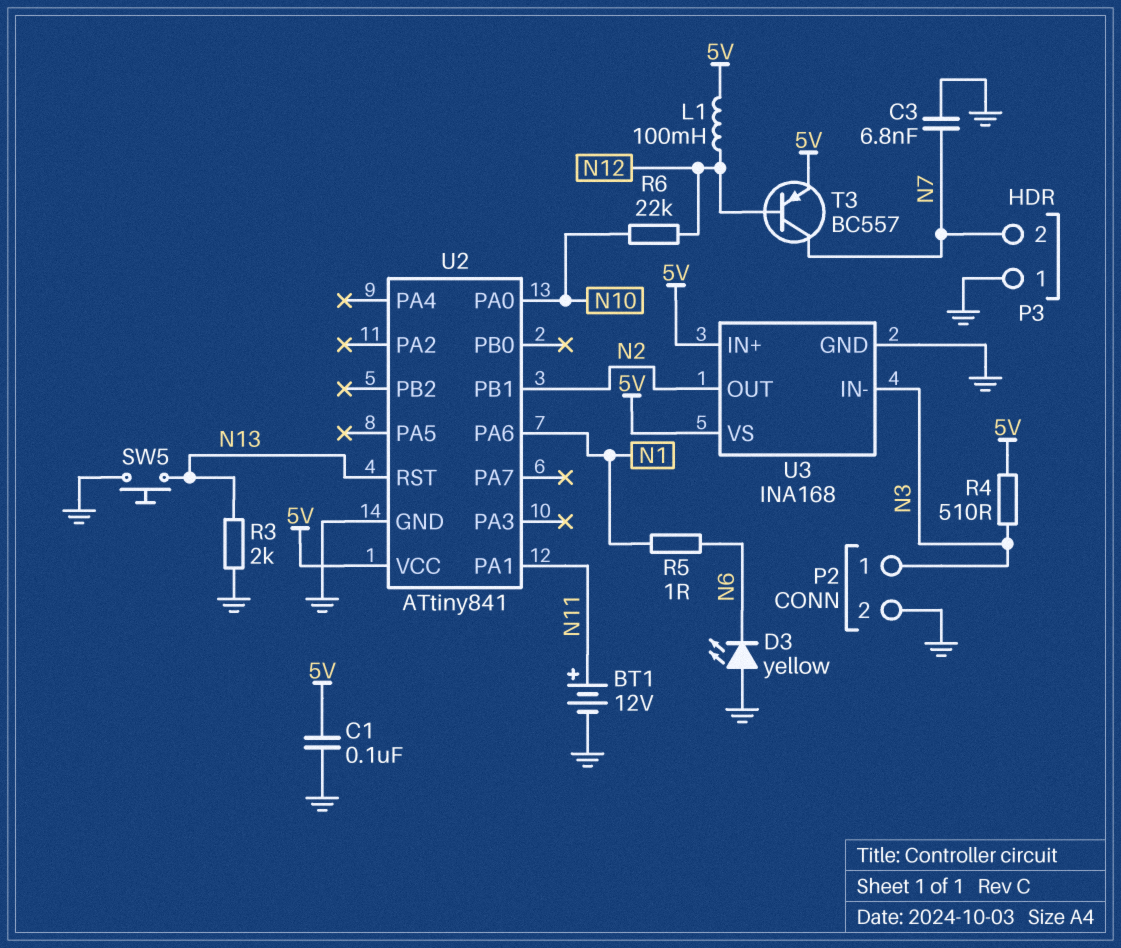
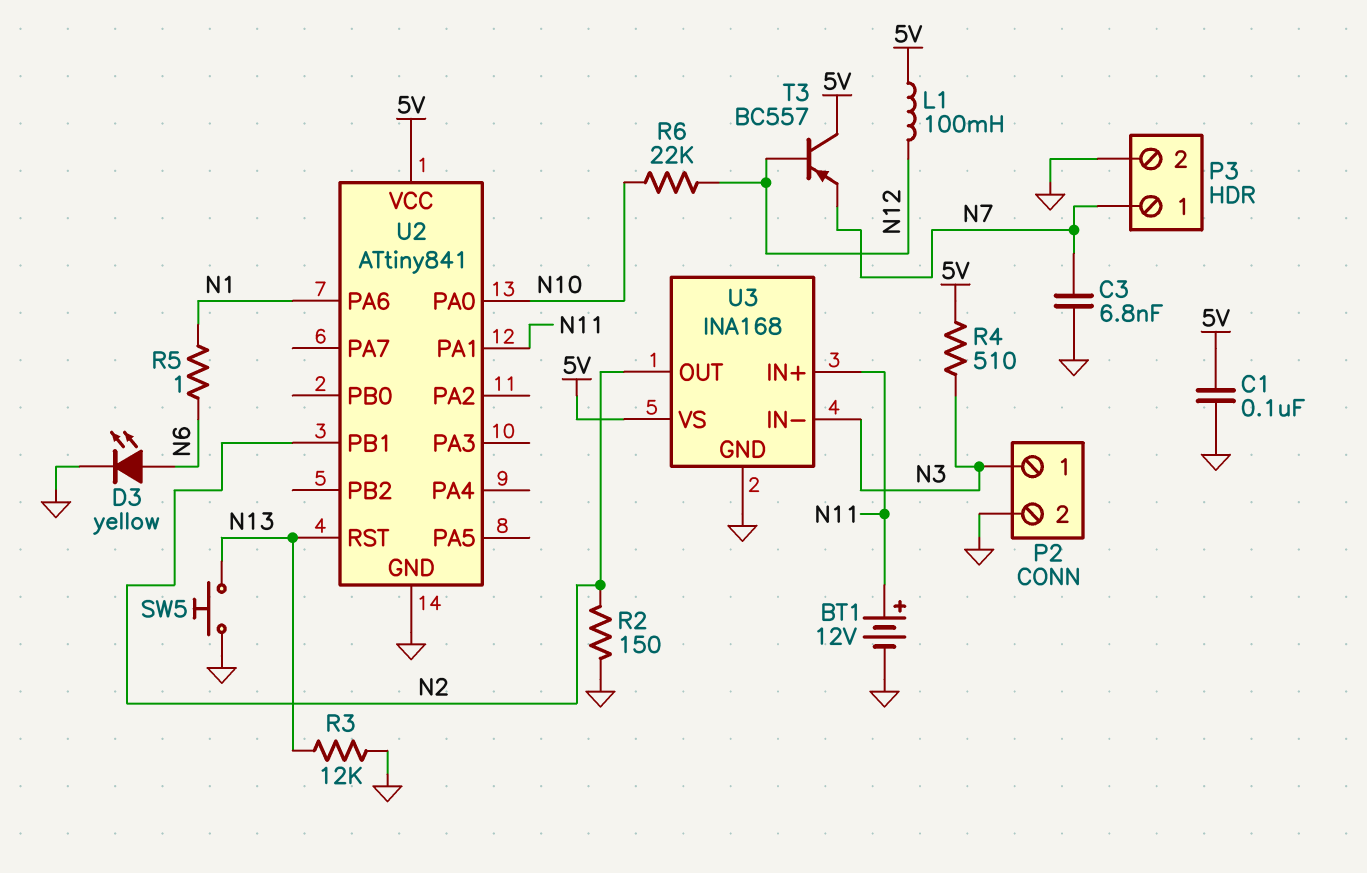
D3: LED yellow (A GND, K N6) -> LED yellow (A N6, K GND)
P3 pin 1: GND -> N7
P3 pin 2: N7 -> GND
R2: none -> 150 (GND, N2)
R3: 2k (GND, N13) -> 12k (GND, N13)
T3: PNP BC557 (B N12, C N7, E 5V) -> PNP BC557 (B N12, C 5V, E N7)
U3 pin IN+: 5V -> N11

